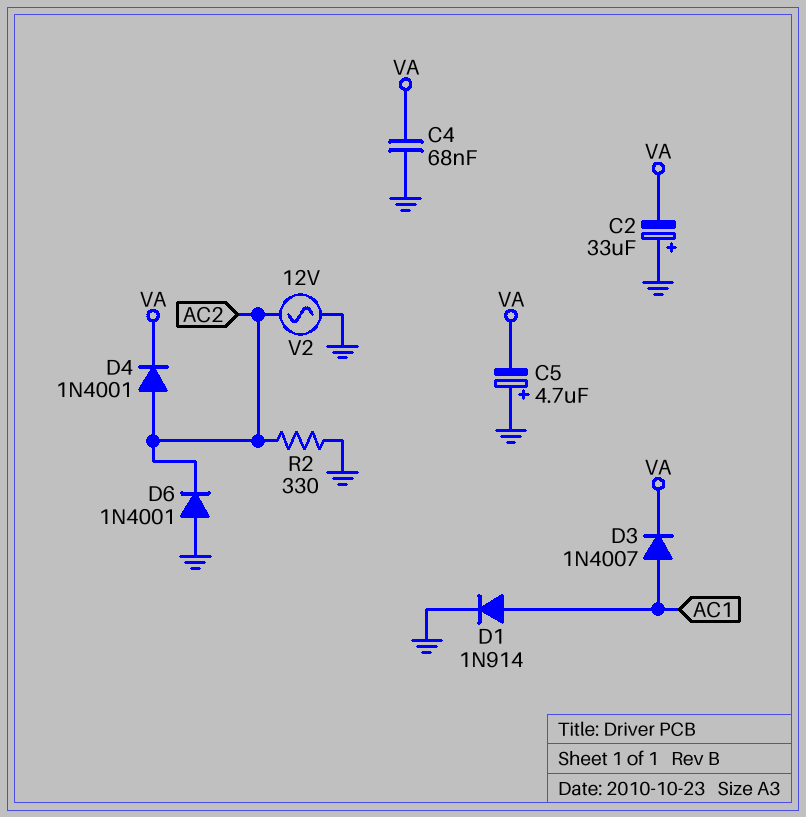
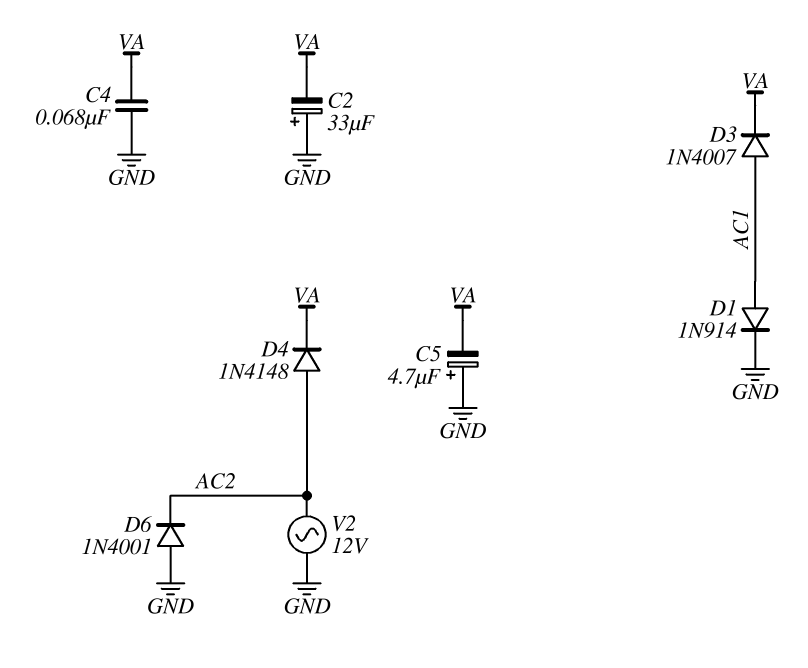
D4: diode 1N4001 (A AC2, K VA) -> diode 1N4148 (A AC2, K VA)
R2: 330 (AC2, GND) -> none

